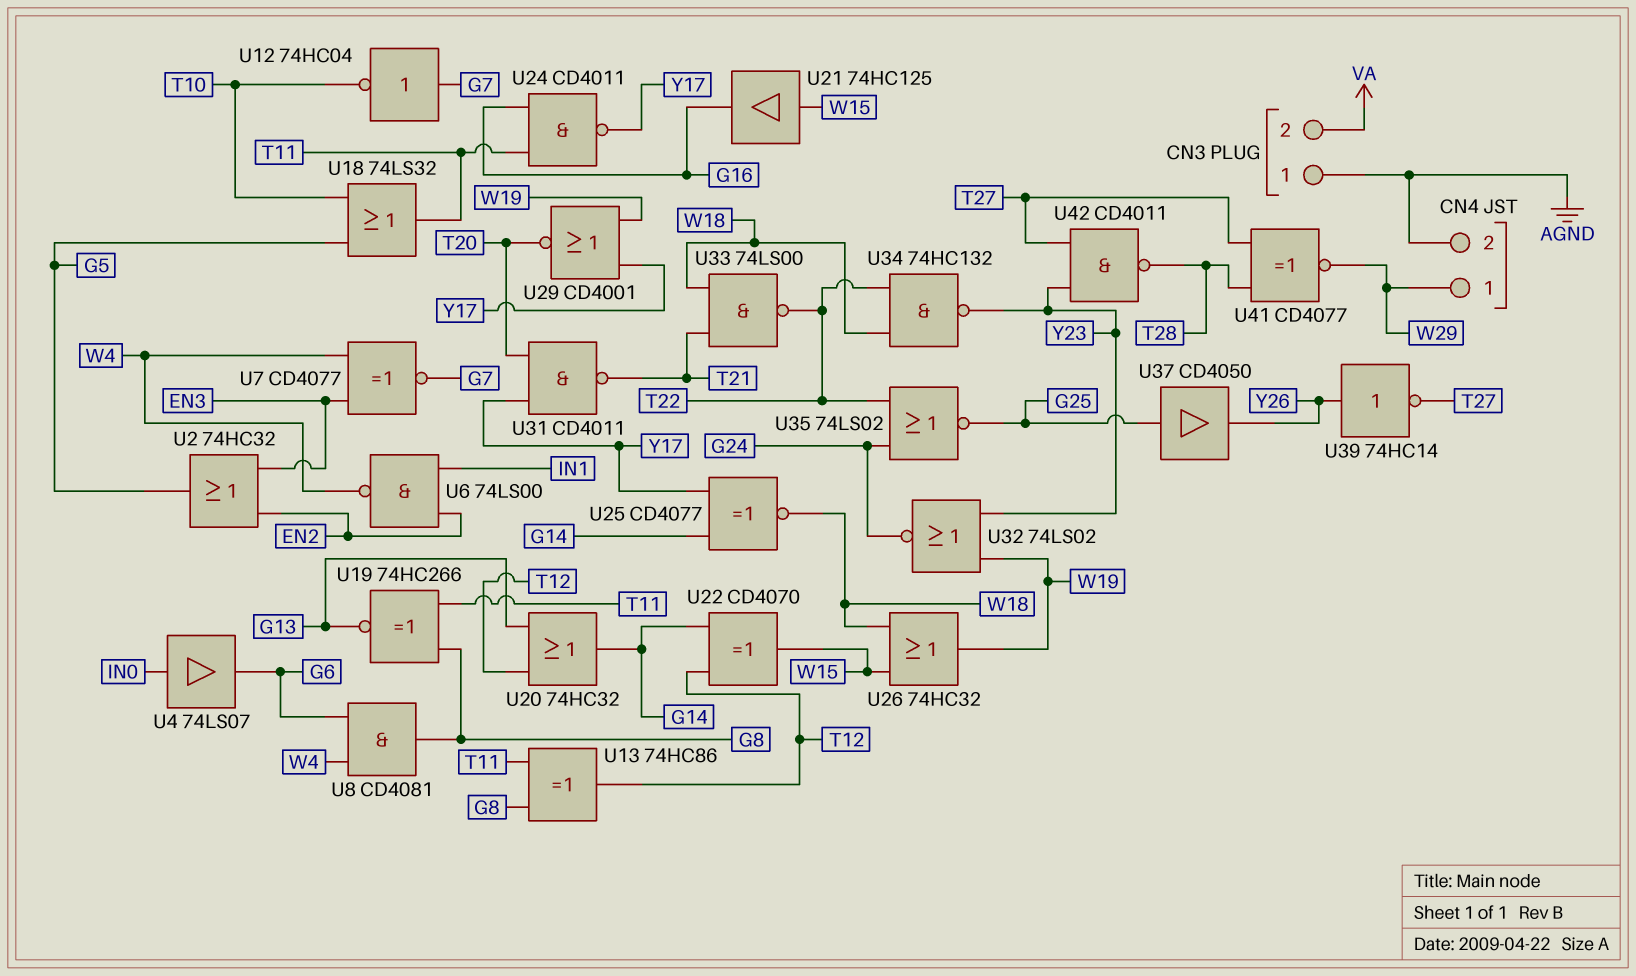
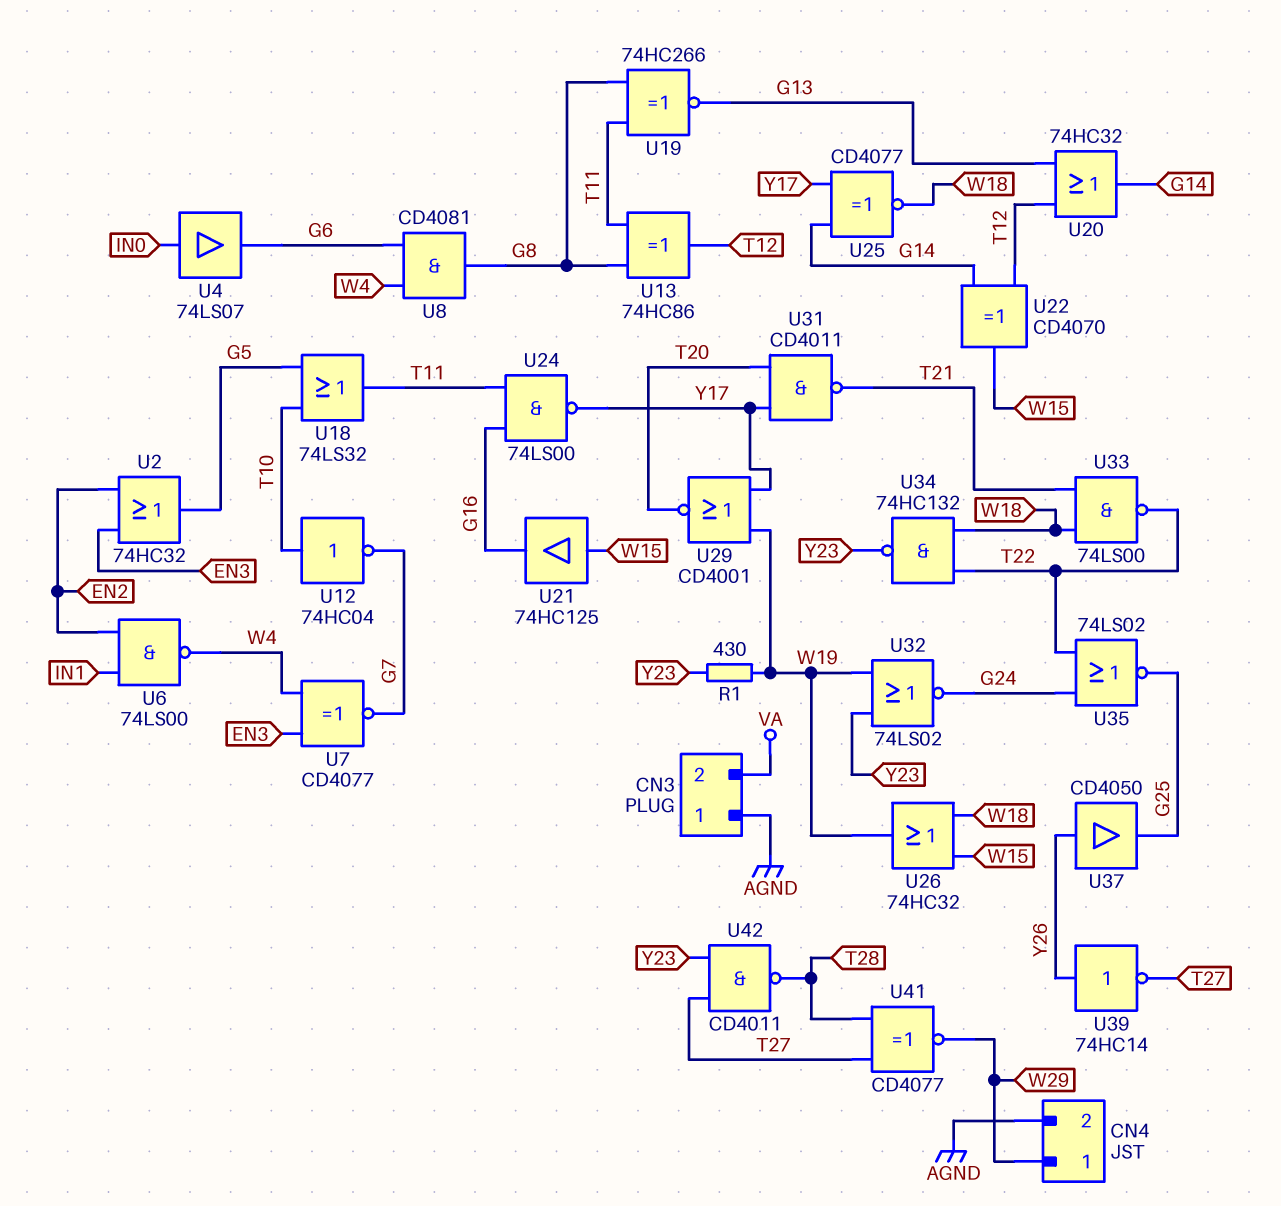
R1: none -> 430 (W19, Y23)
U12: NOT 74HC04 (in G7, out T10) -> NOT 74HC04 (in T10, out G7)
U24: NAND CD4011 (in G16, in T11, out Y17) -> NAND 74LS00 (in G16, in T11, out Y17)
U37: buffer CD4050 (in G25, out Y26) -> buffer CD4050 (in Y26, out G25)

